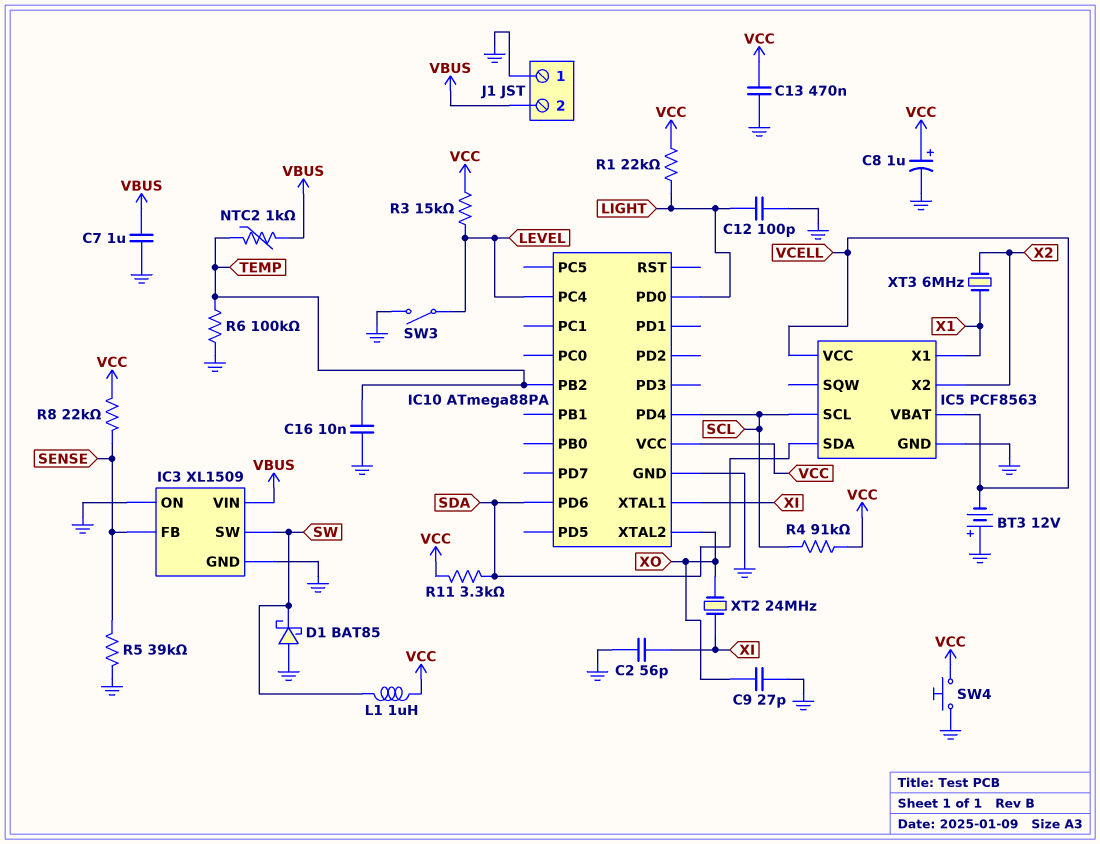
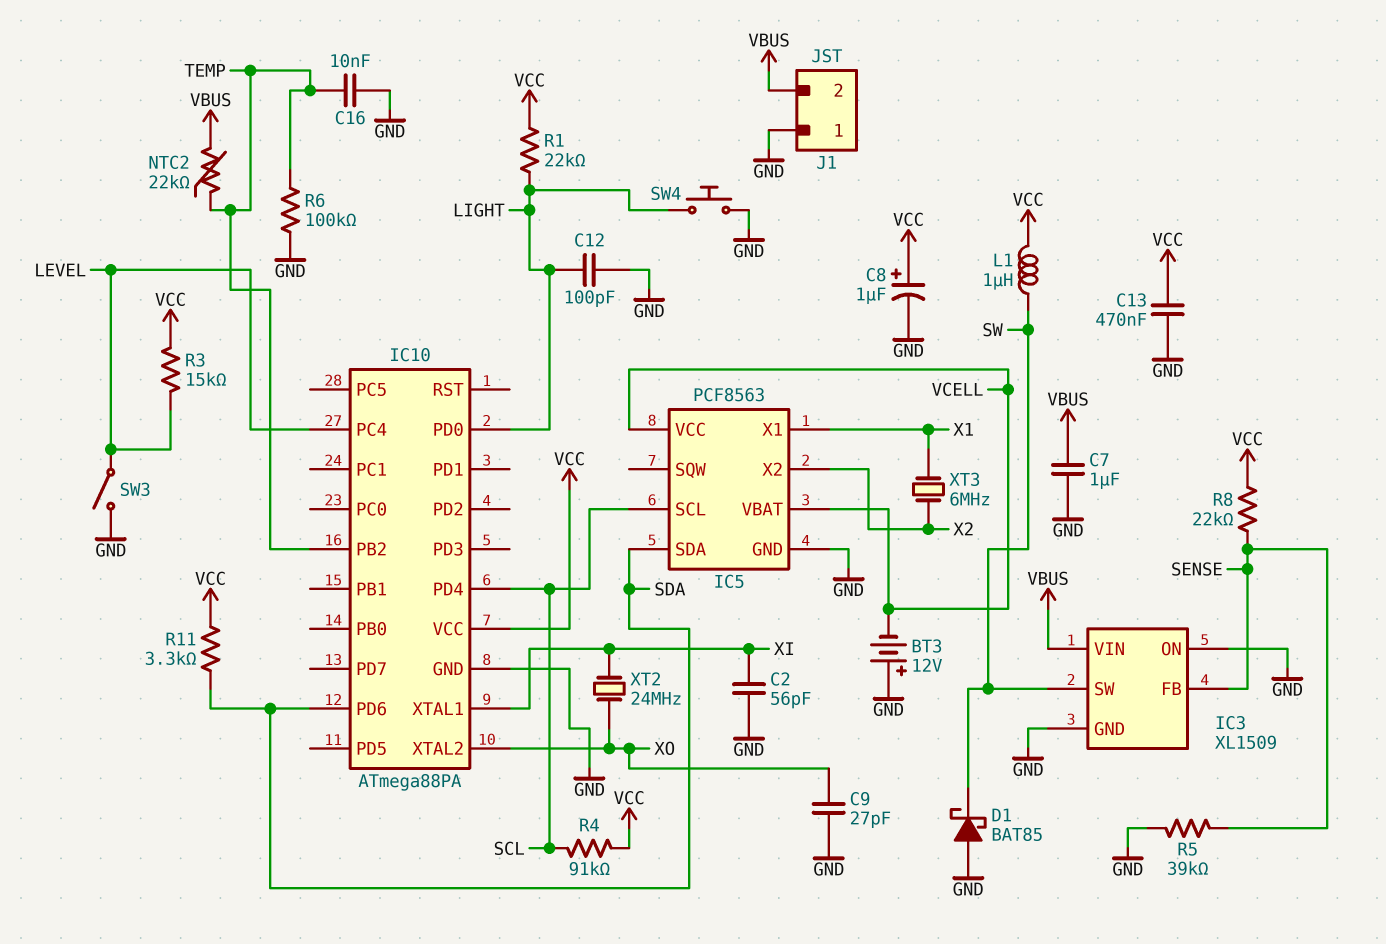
NTC2: 1k (TEMP, VBUS) -> 22k (TEMP, VBUS)
SW4: button (GND, VCC) -> button (GND, LIGHT)

